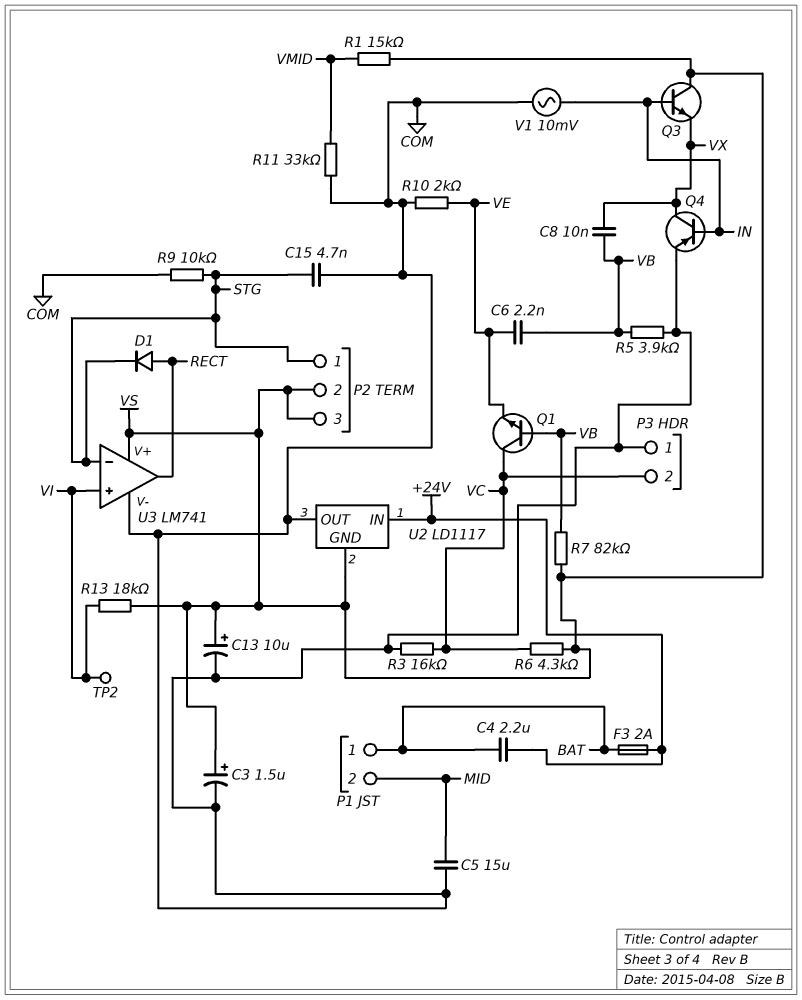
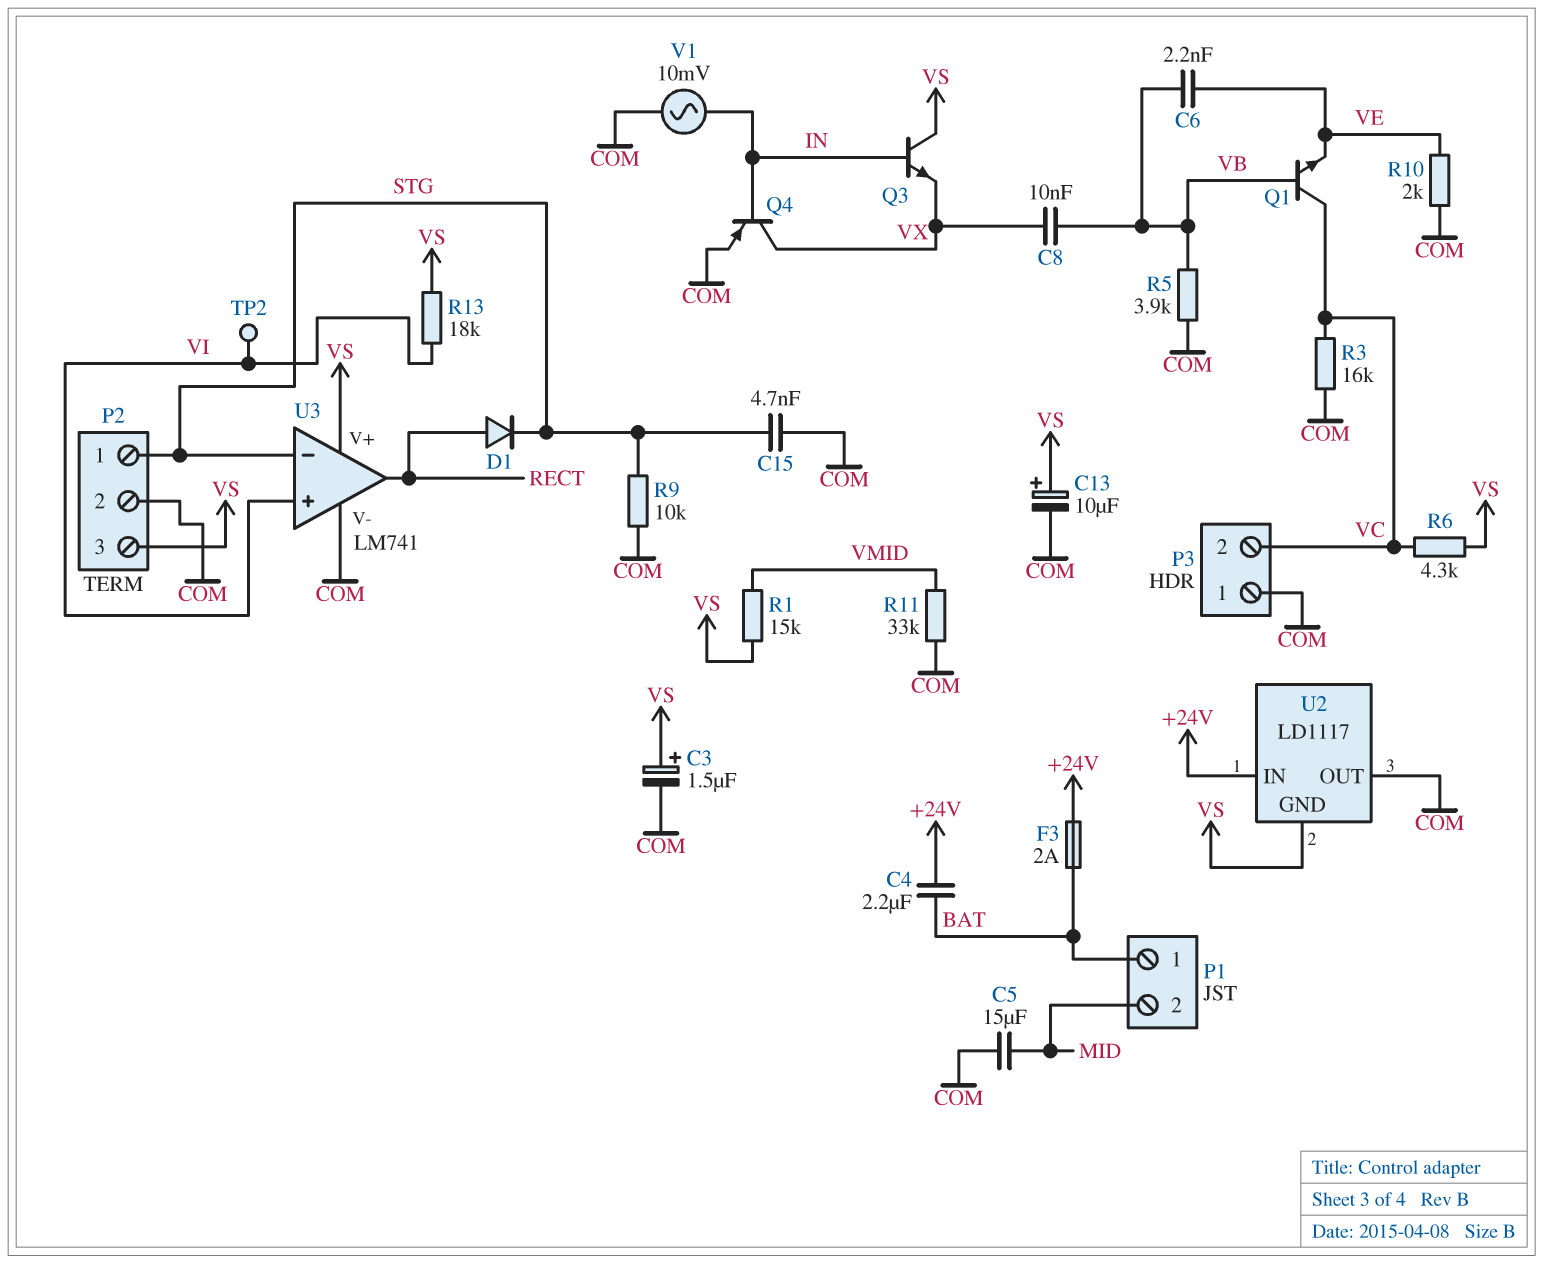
P2 pin 2: VS -> COM
R7: 82k (VB, VS) -> none

